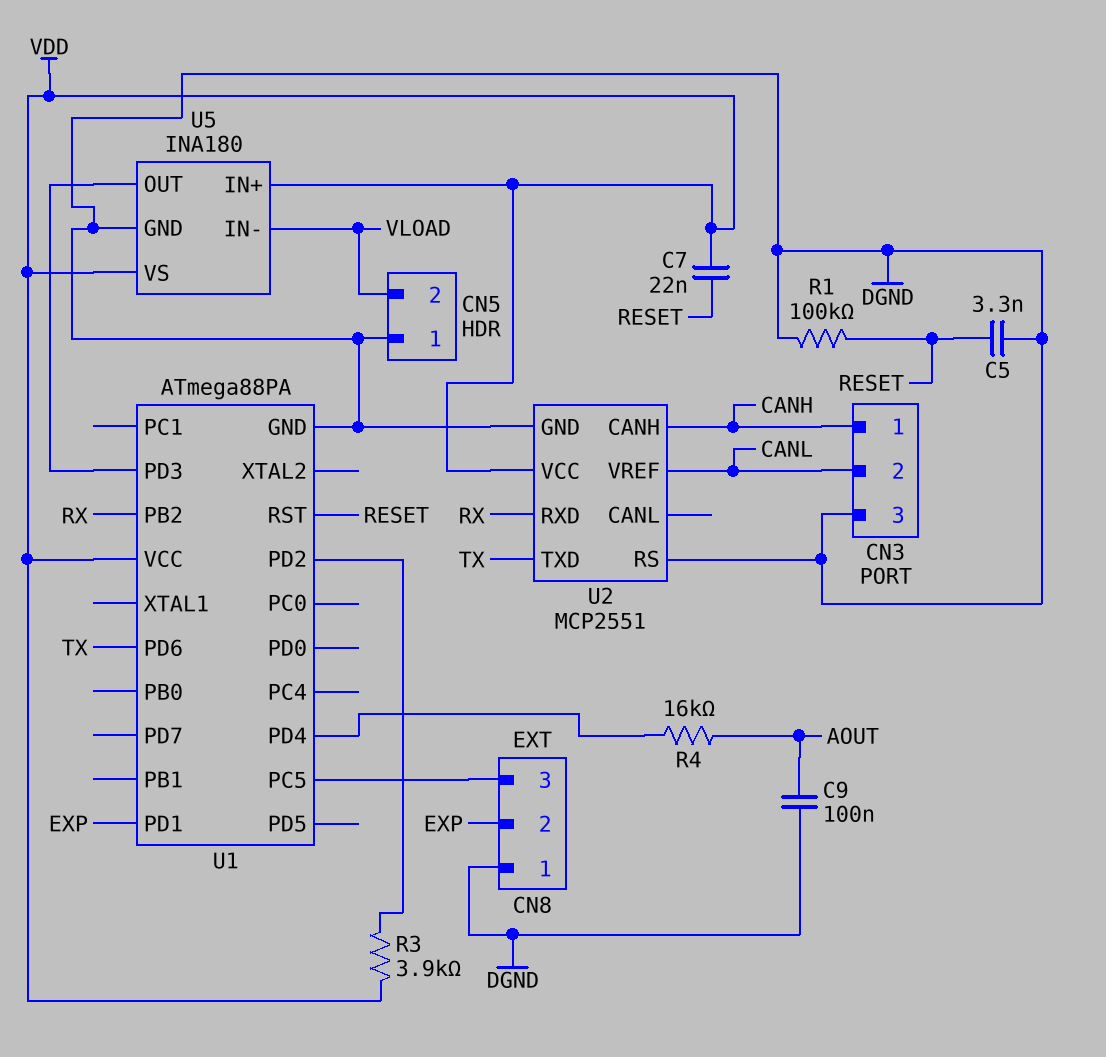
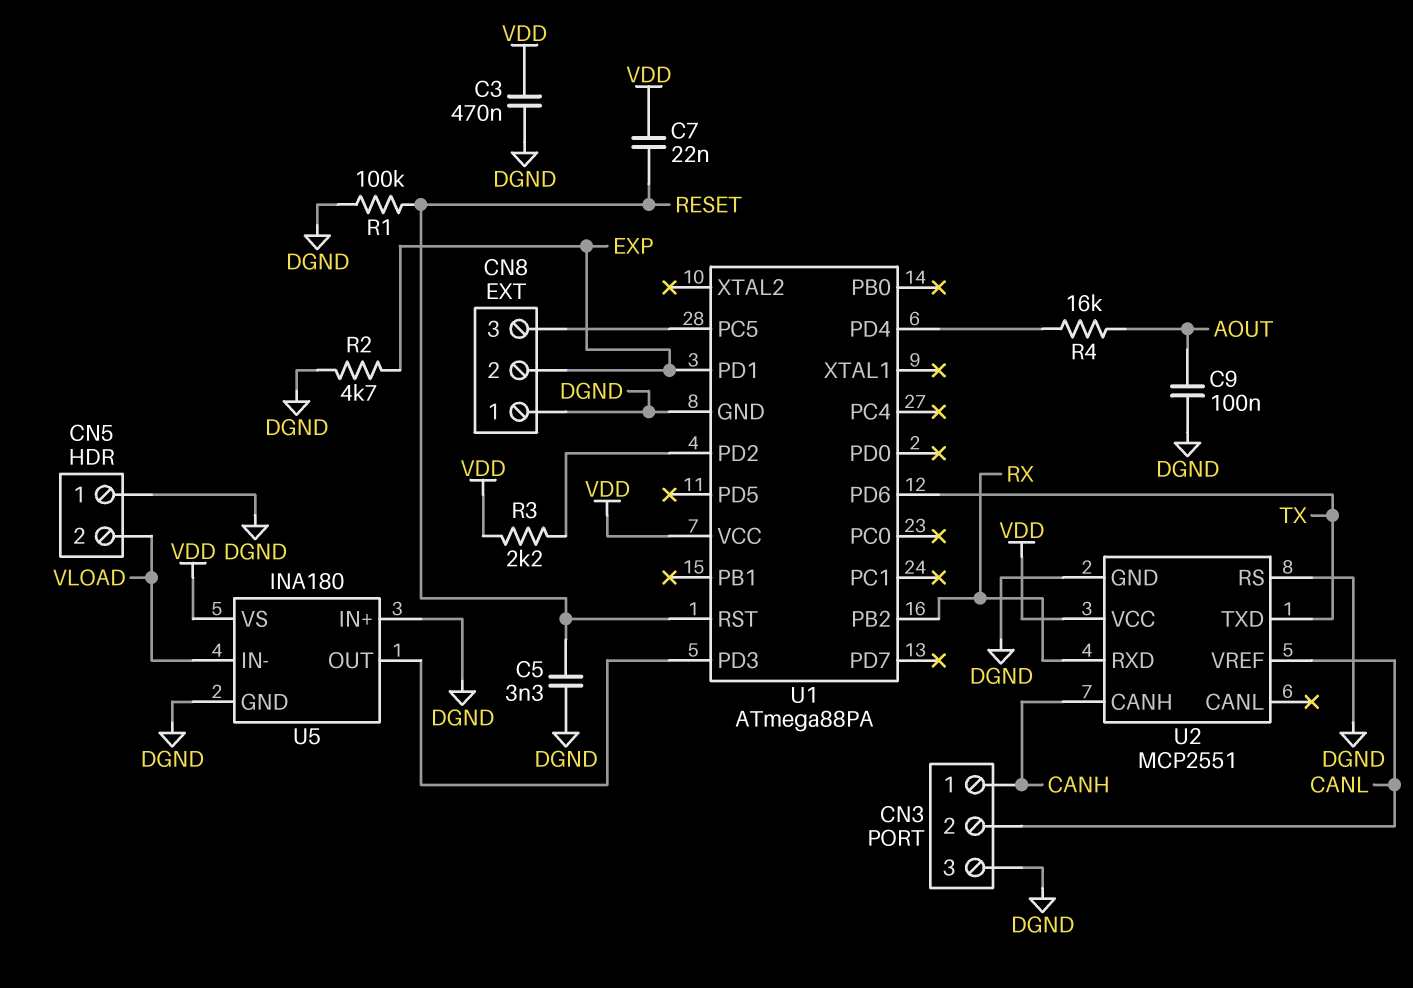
C3: none -> 470nF (DGND, VDD)
R2: none -> 4.7k (DGND, EXP)
R3: 3.9k (U1/PD2, VDD) -> 2.2k (U1/PD2, VDD)
U5 pin IN+: VDD -> DGND

